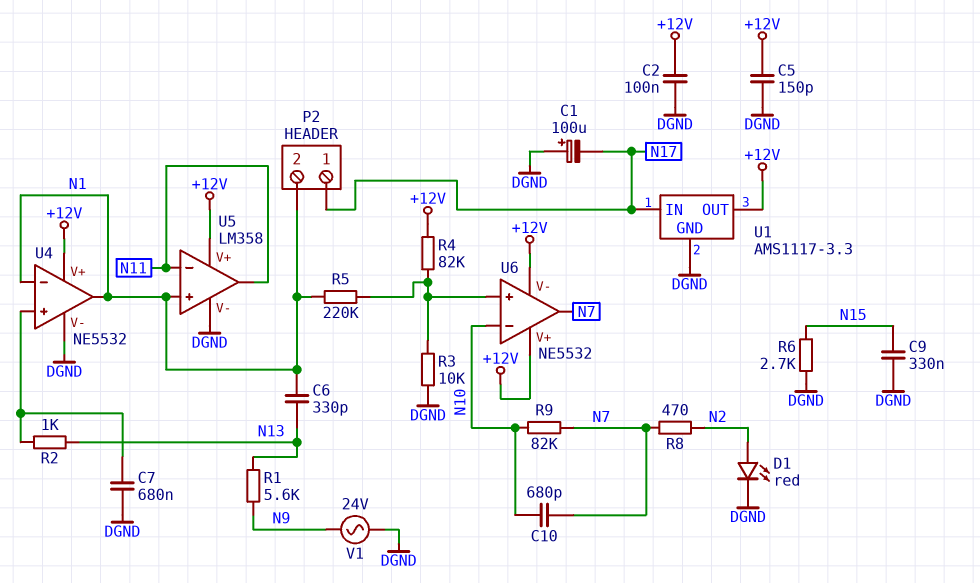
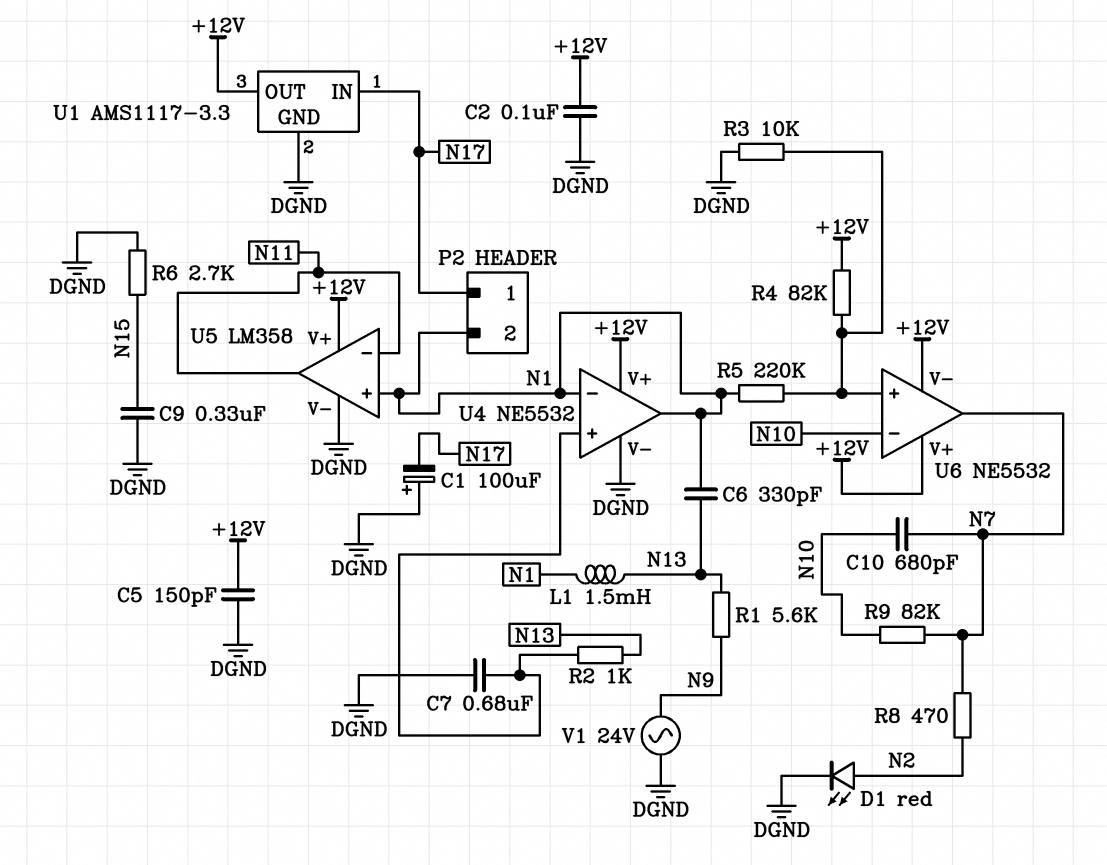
L1: none -> 1.5mH (N1, N13)

